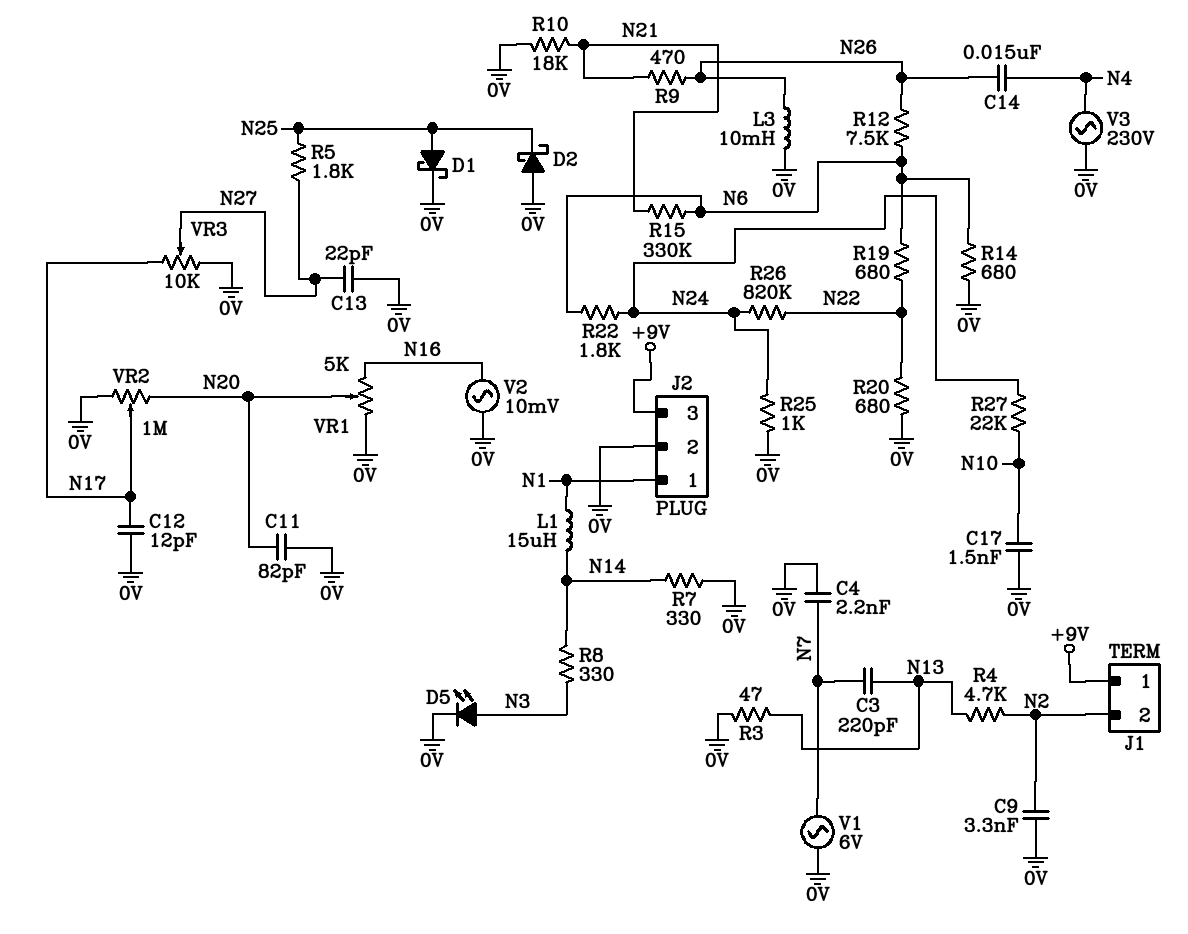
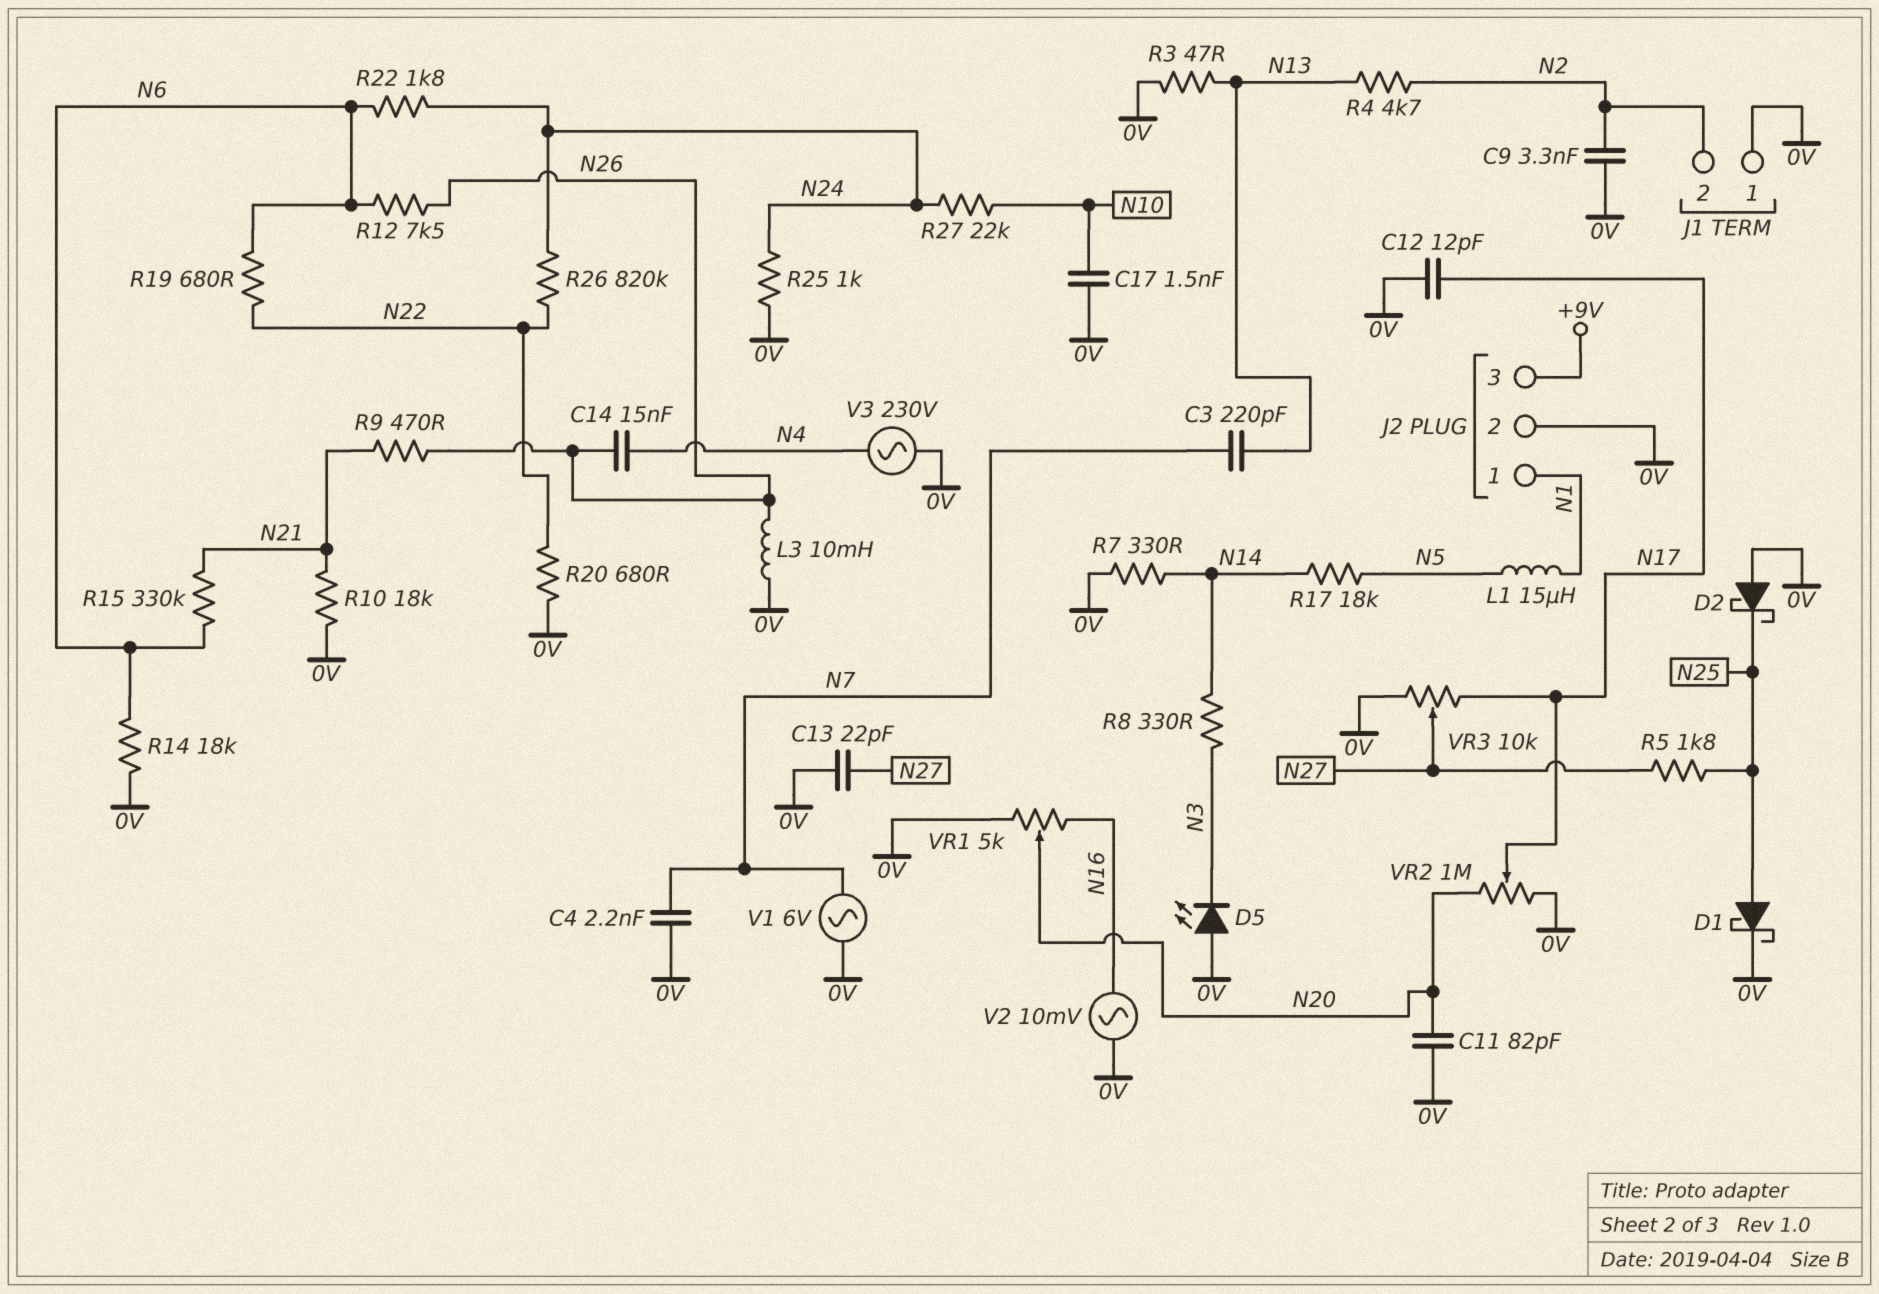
D5: LED (A N3, K 0V) -> LED (A 0V, K N3)
J1 pin 1: +9V -> 0V
L1: 15uH (N1, N14) -> 15uH (N1, N5)
R14: 680 (0V, N6) -> 18k (0V, N6)
R17: none -> 18k (N5, N14)

